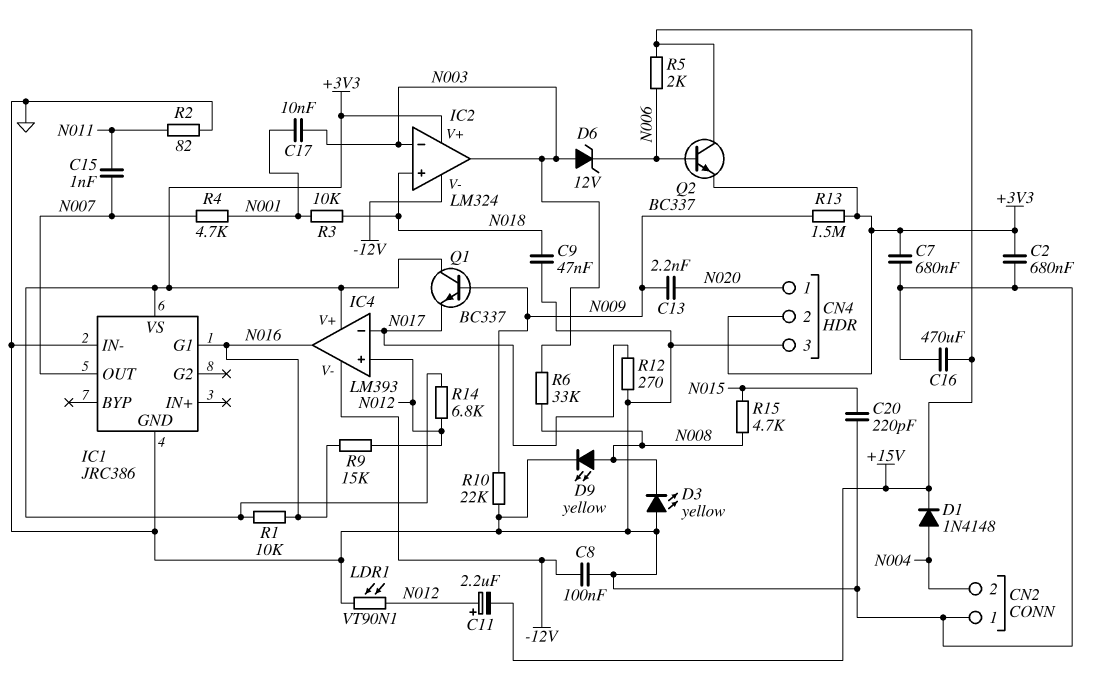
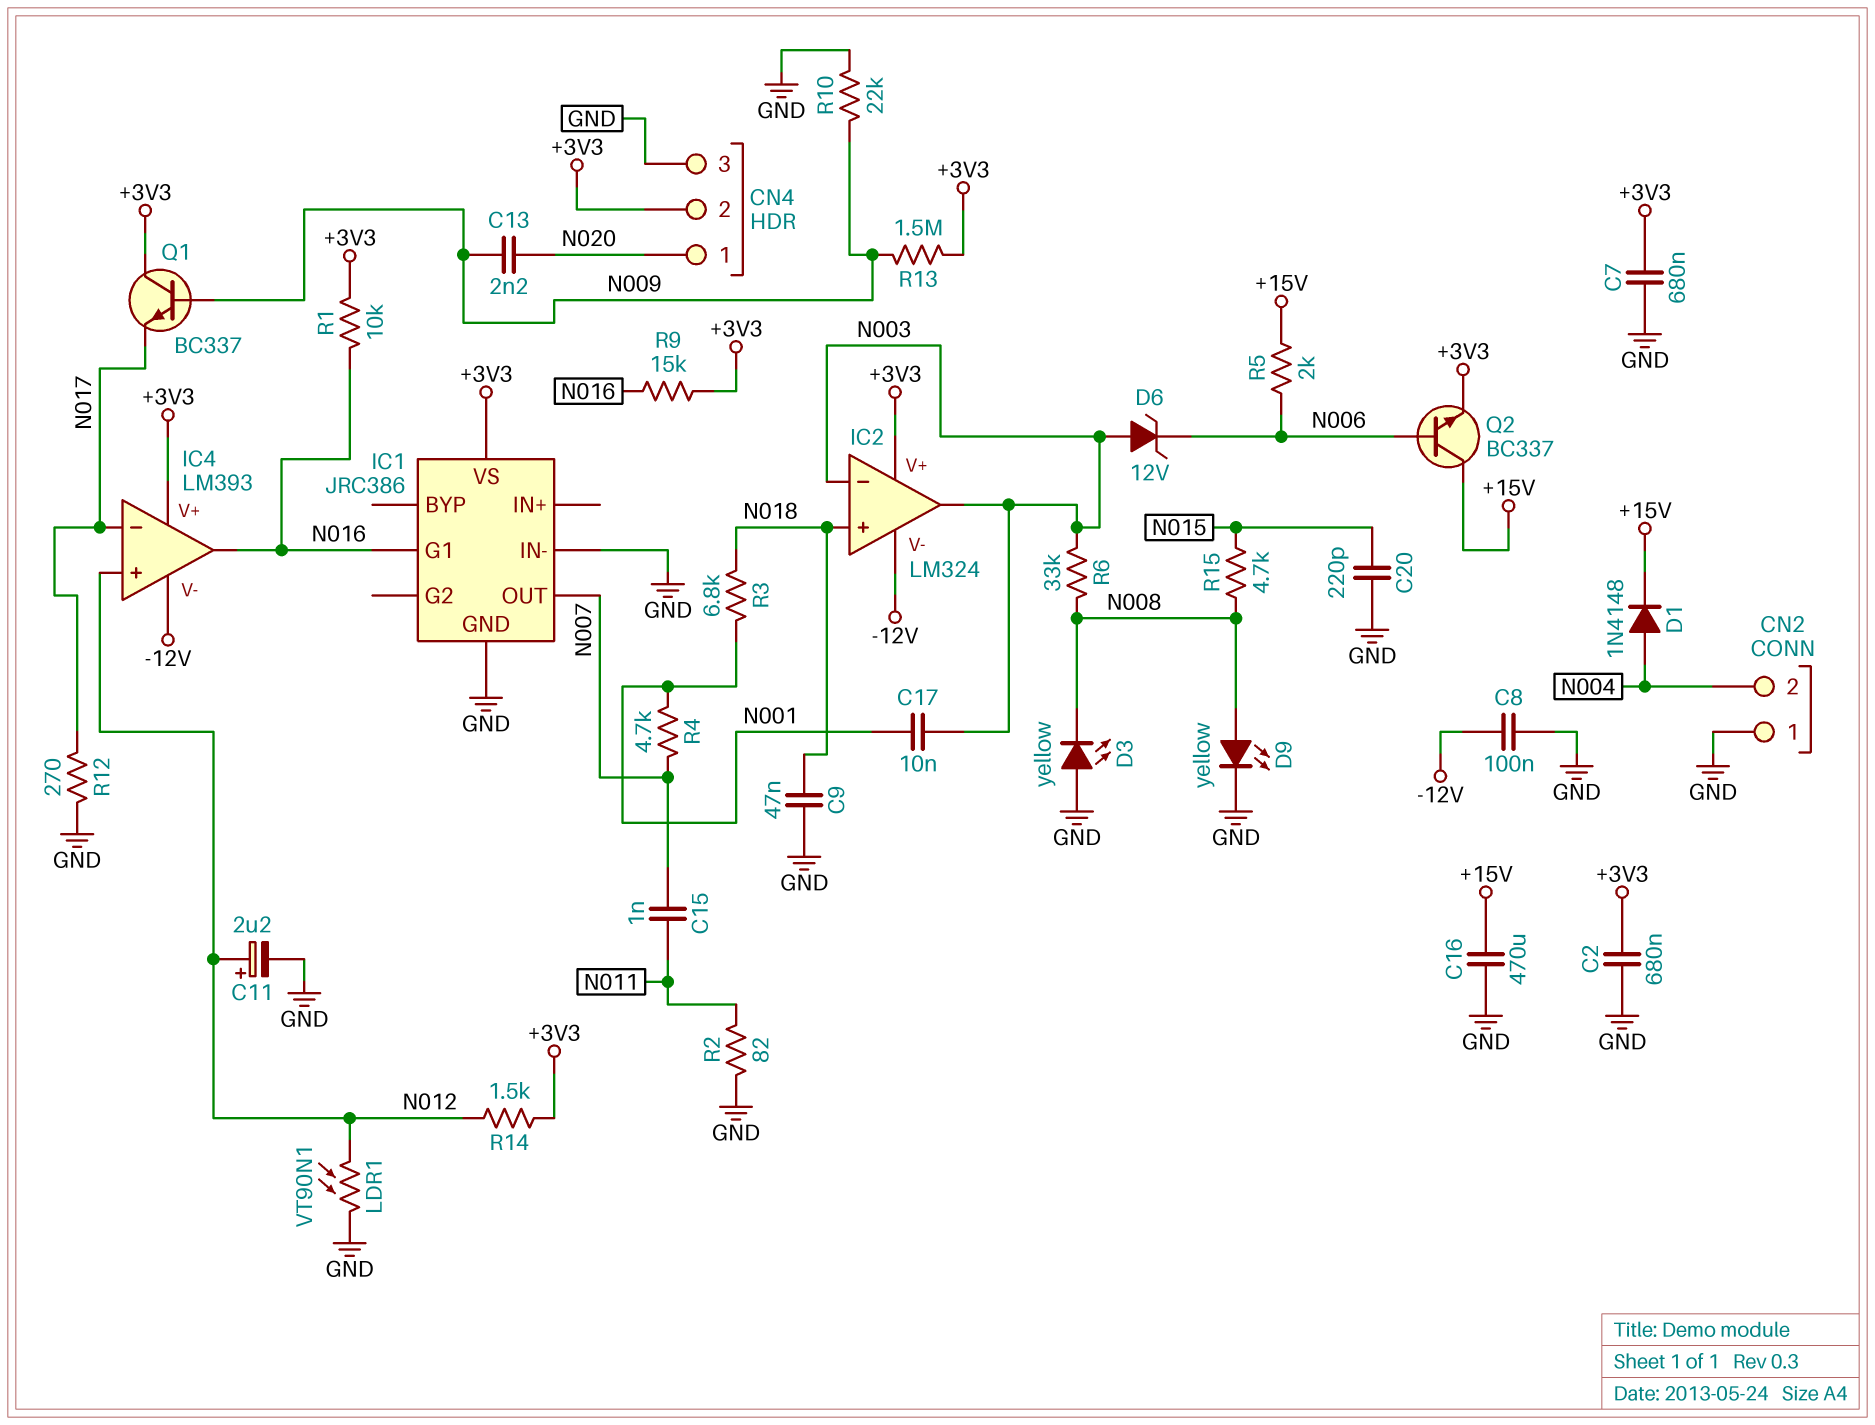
C11: 2.2uF (plus N012, minus +15V) -> 2.2uF (plus N012, minus GND)
R3: 10k (N001, N018) -> 6.8k (N001, N018)
R9: 15k (N012, N016) -> 15k (+3V3, N016)
R14: 6.8k (+3V3, N012) -> 1.5k (+3V3, N012)

